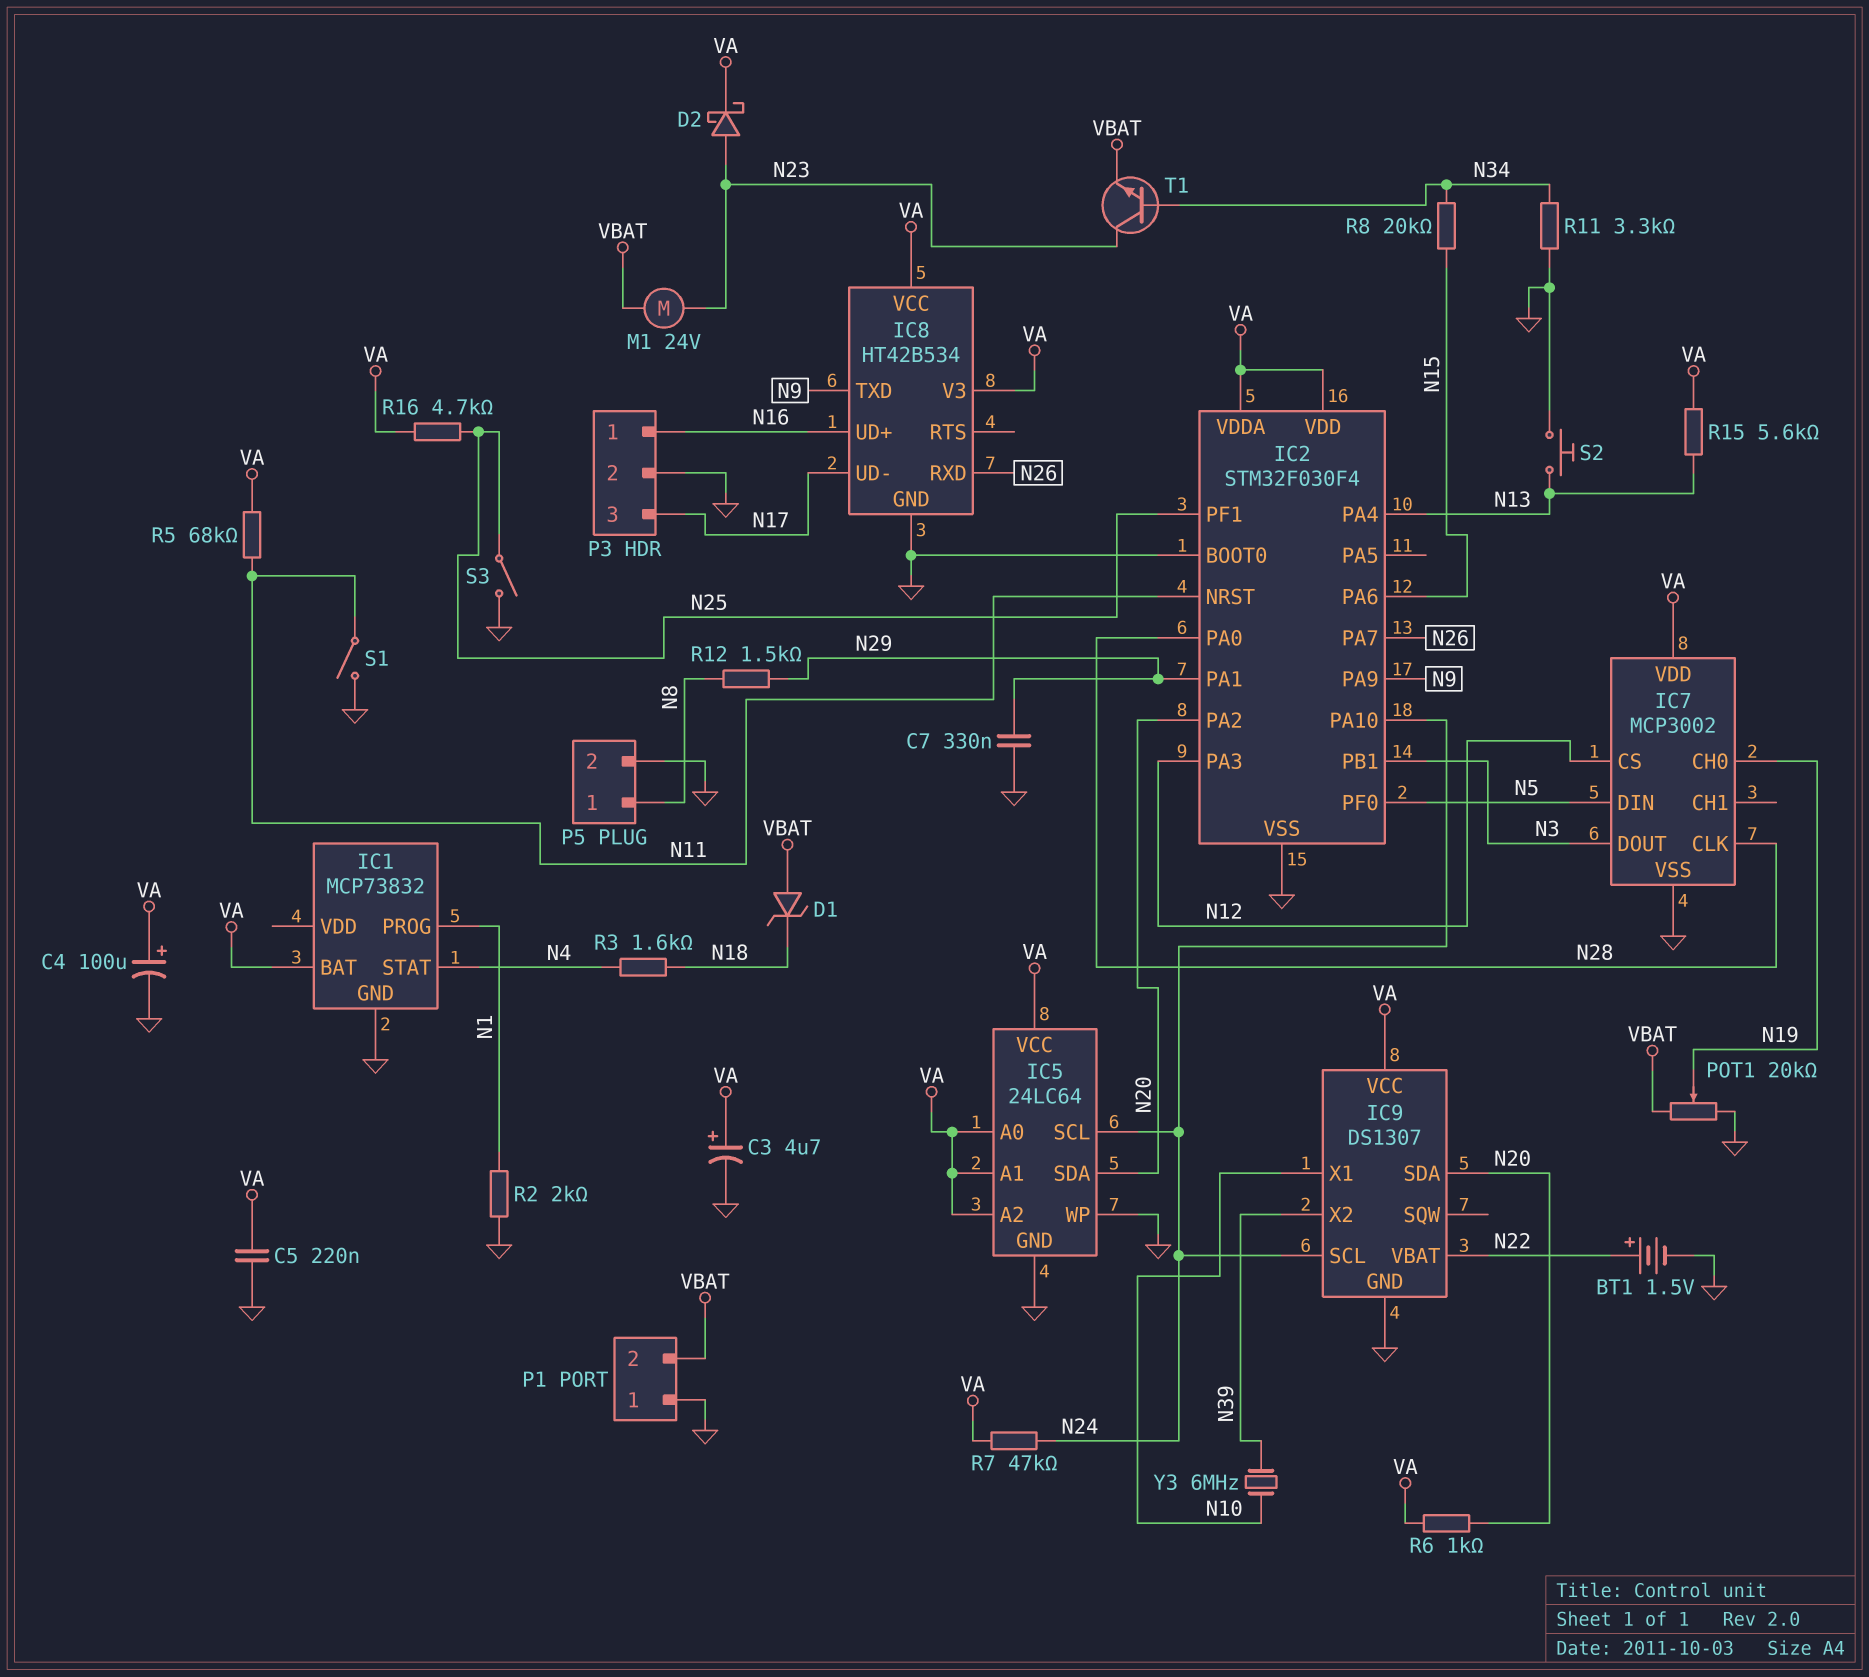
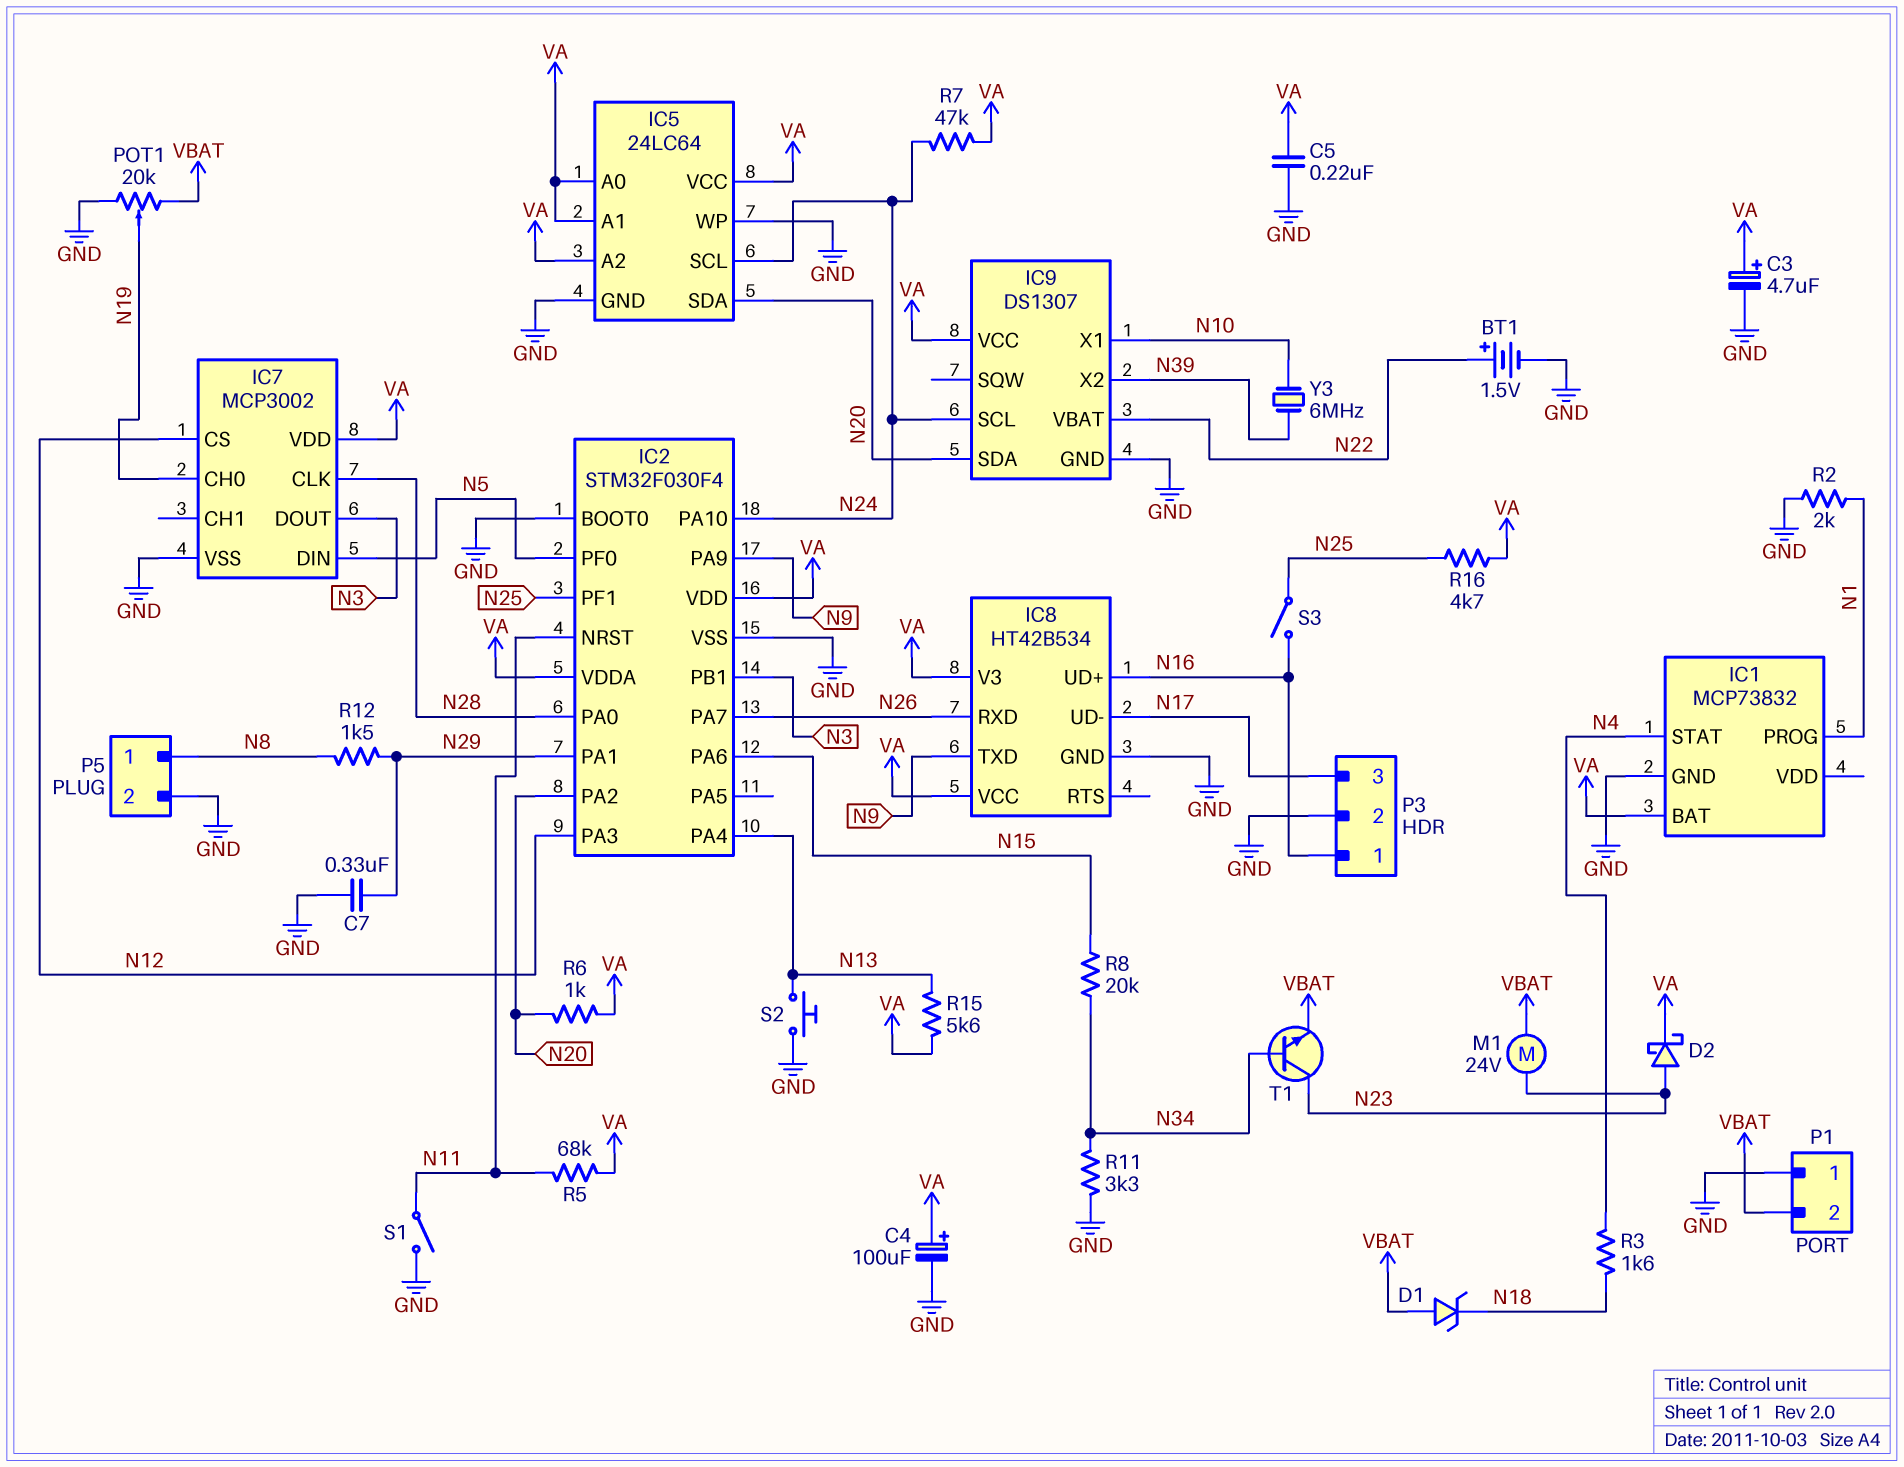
S3: switch (GND, N25) -> switch (N16, N25)

